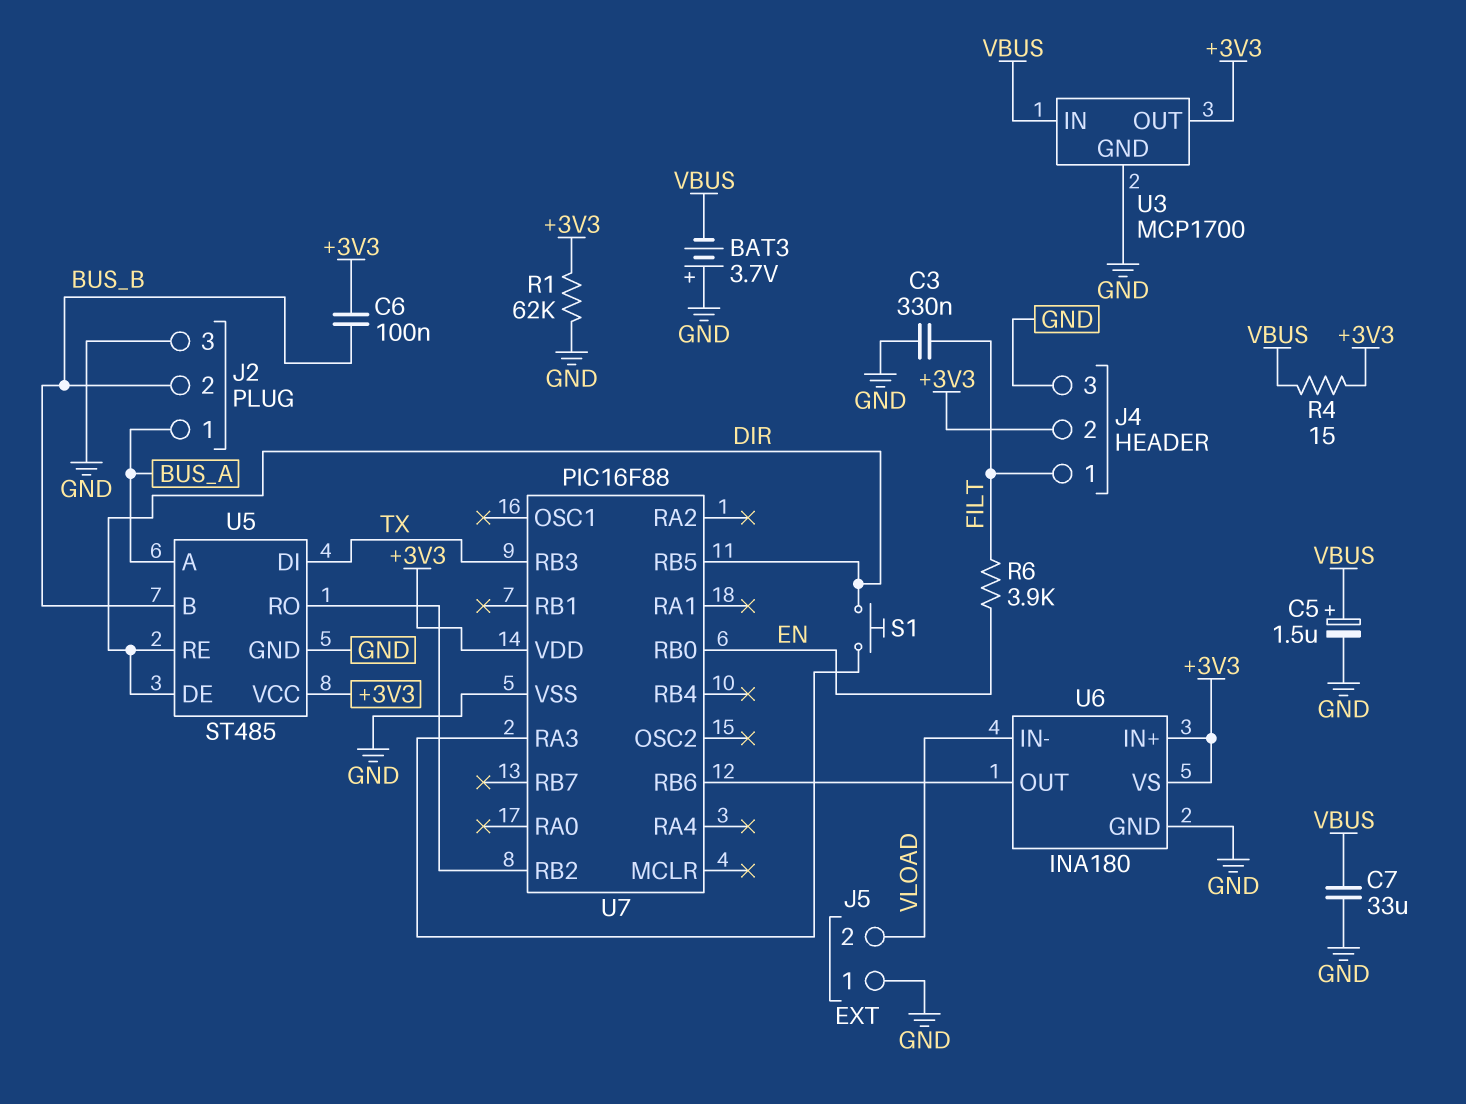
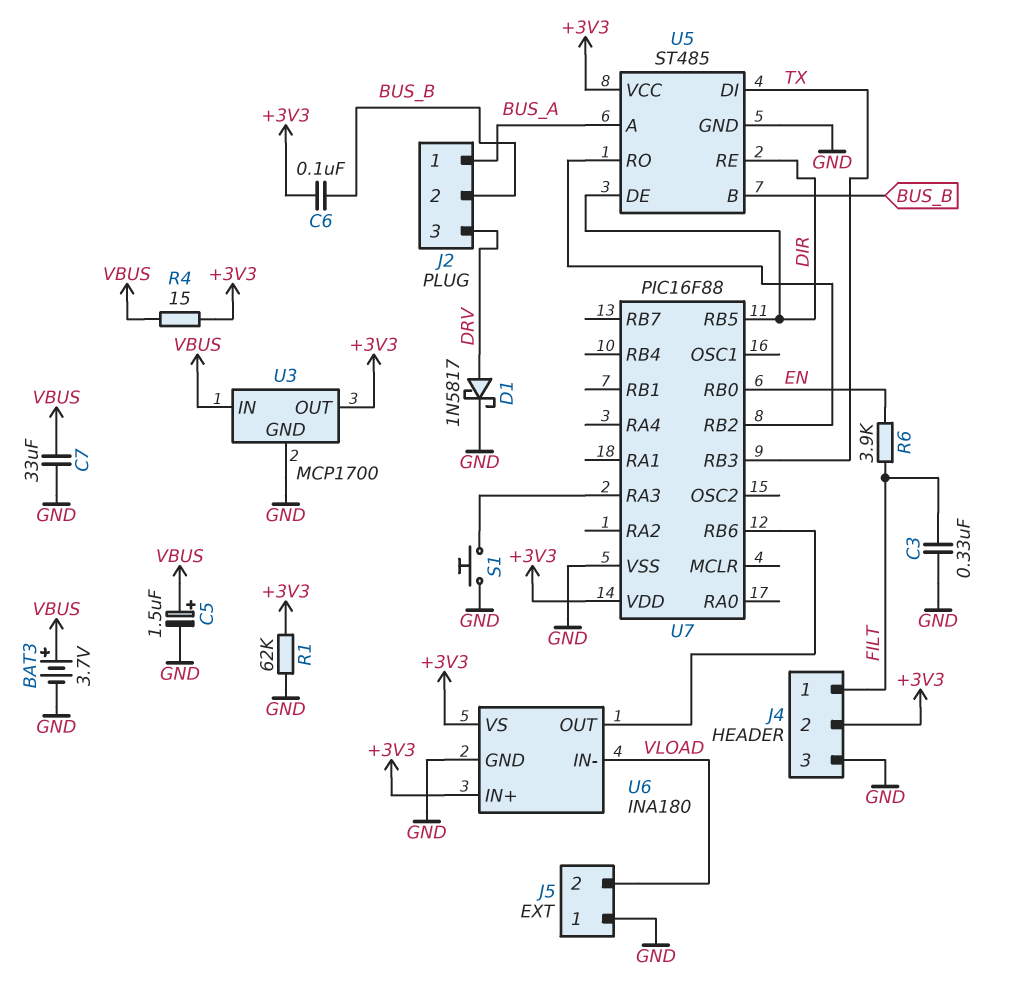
BAT3: 3.7V (plus GND, minus VBUS) -> 3.7V (plus VBUS, minus GND)
D1: none -> schottky 1N5817 (A DRV, K GND)
J2 pin 3: GND -> DRV
S1: button (DIR, U7/RA3) -> button (GND, U7/RA3)

